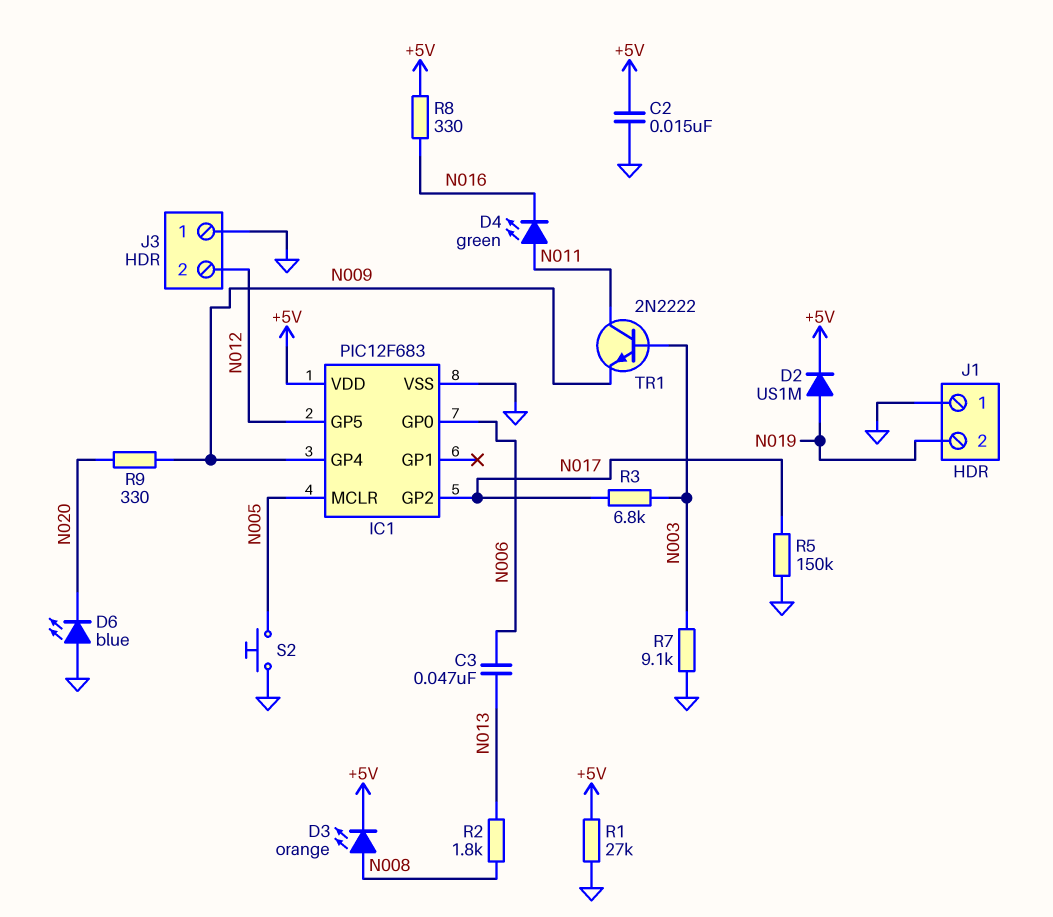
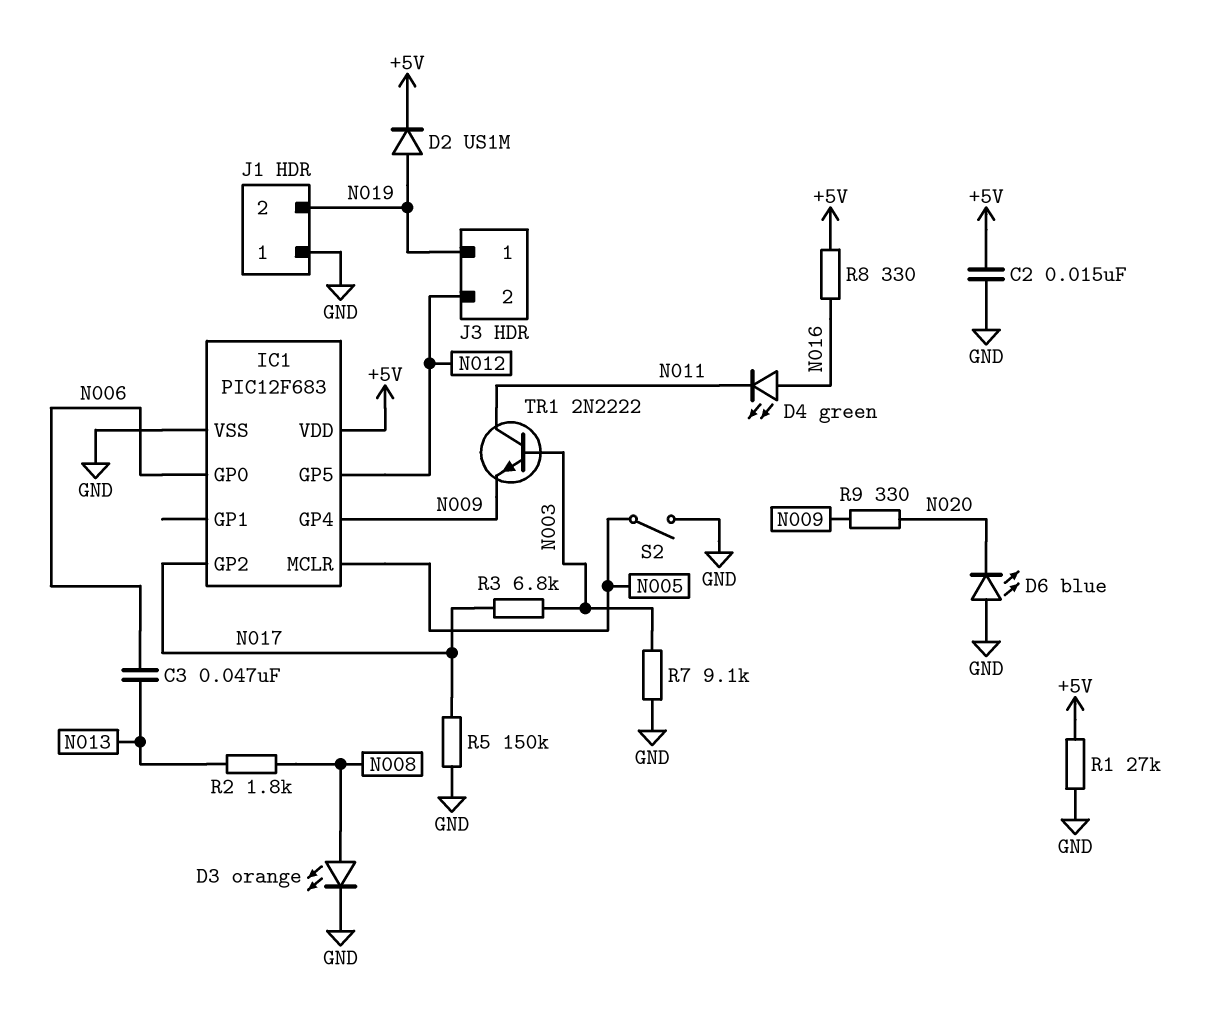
D3: LED orange (A N008, K +5V) -> LED orange (A N008, K GND)
D4: LED green (A N011, K N016) -> LED green (A N016, K N011)
J3 pin 1: GND -> N019
S2: button (GND, N005) -> switch (GND, N005)

